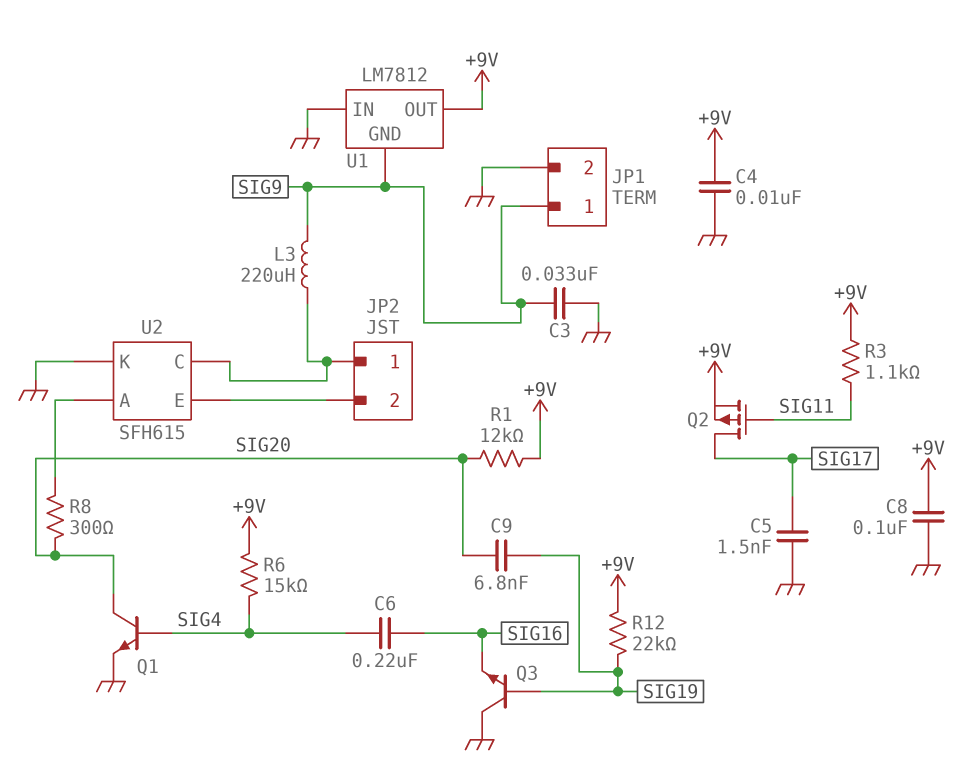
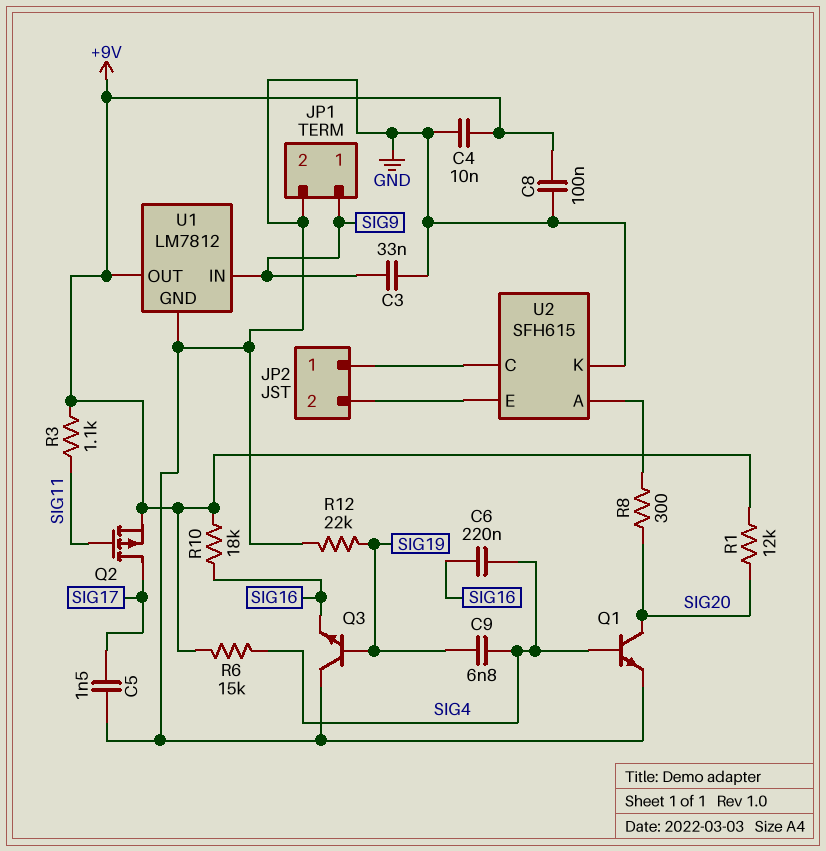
C9: 6.8nF (SIG19, SIG20) -> 6.8nF (SIG4, SIG19)
L3: 220uH (JP2/1, SIG9) -> none
R10: none -> 18k (+9V, SIG16)
R12: 22k (+9V, SIG19) -> 22k (GND, SIG19)
U1 pin GND: SIG9 -> GND
U1 pin IN: GND -> SIG9

